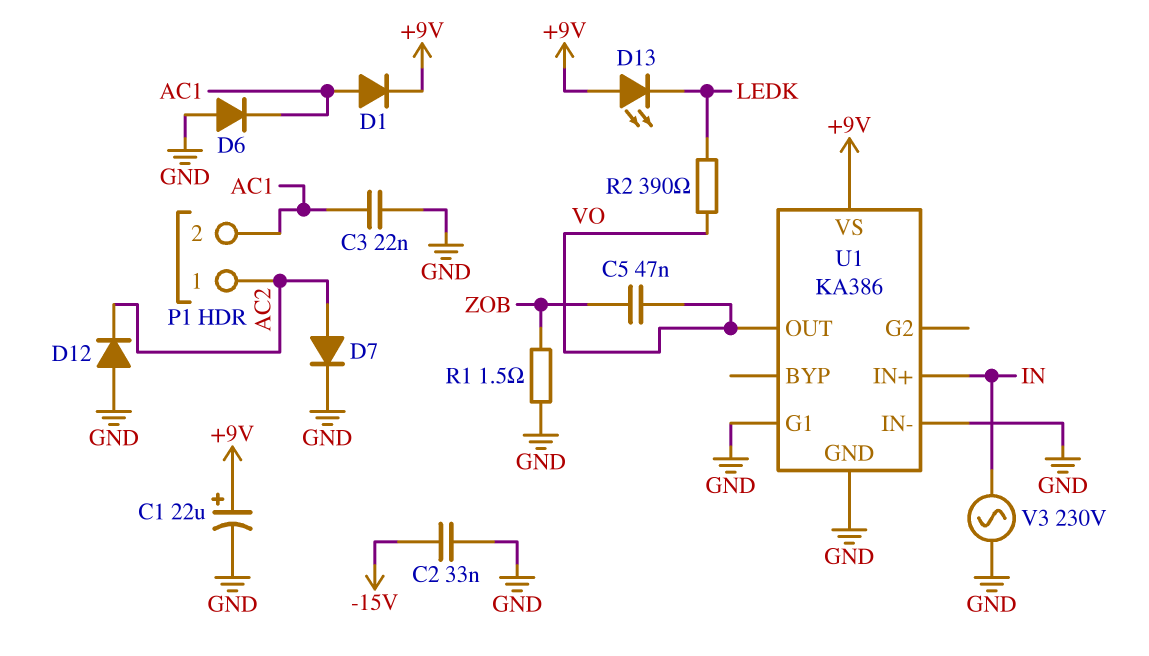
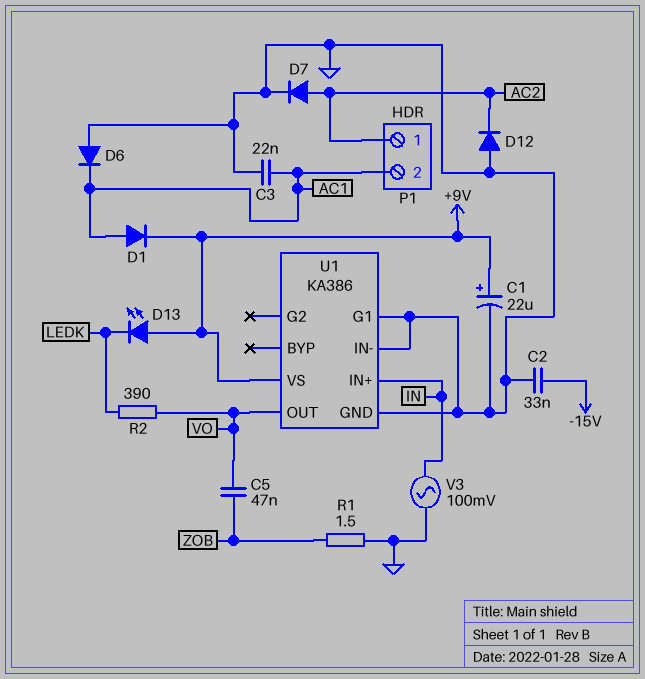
V3: AC 230V (GND, IN) -> AC 100mV (GND, IN)

